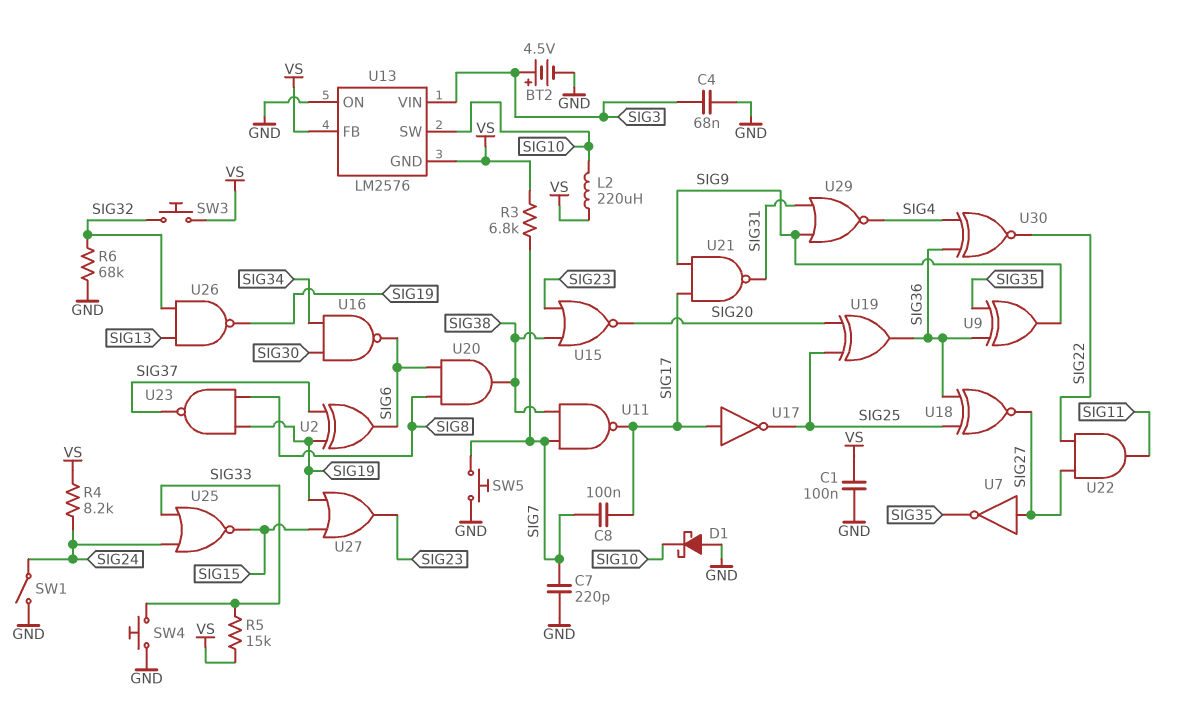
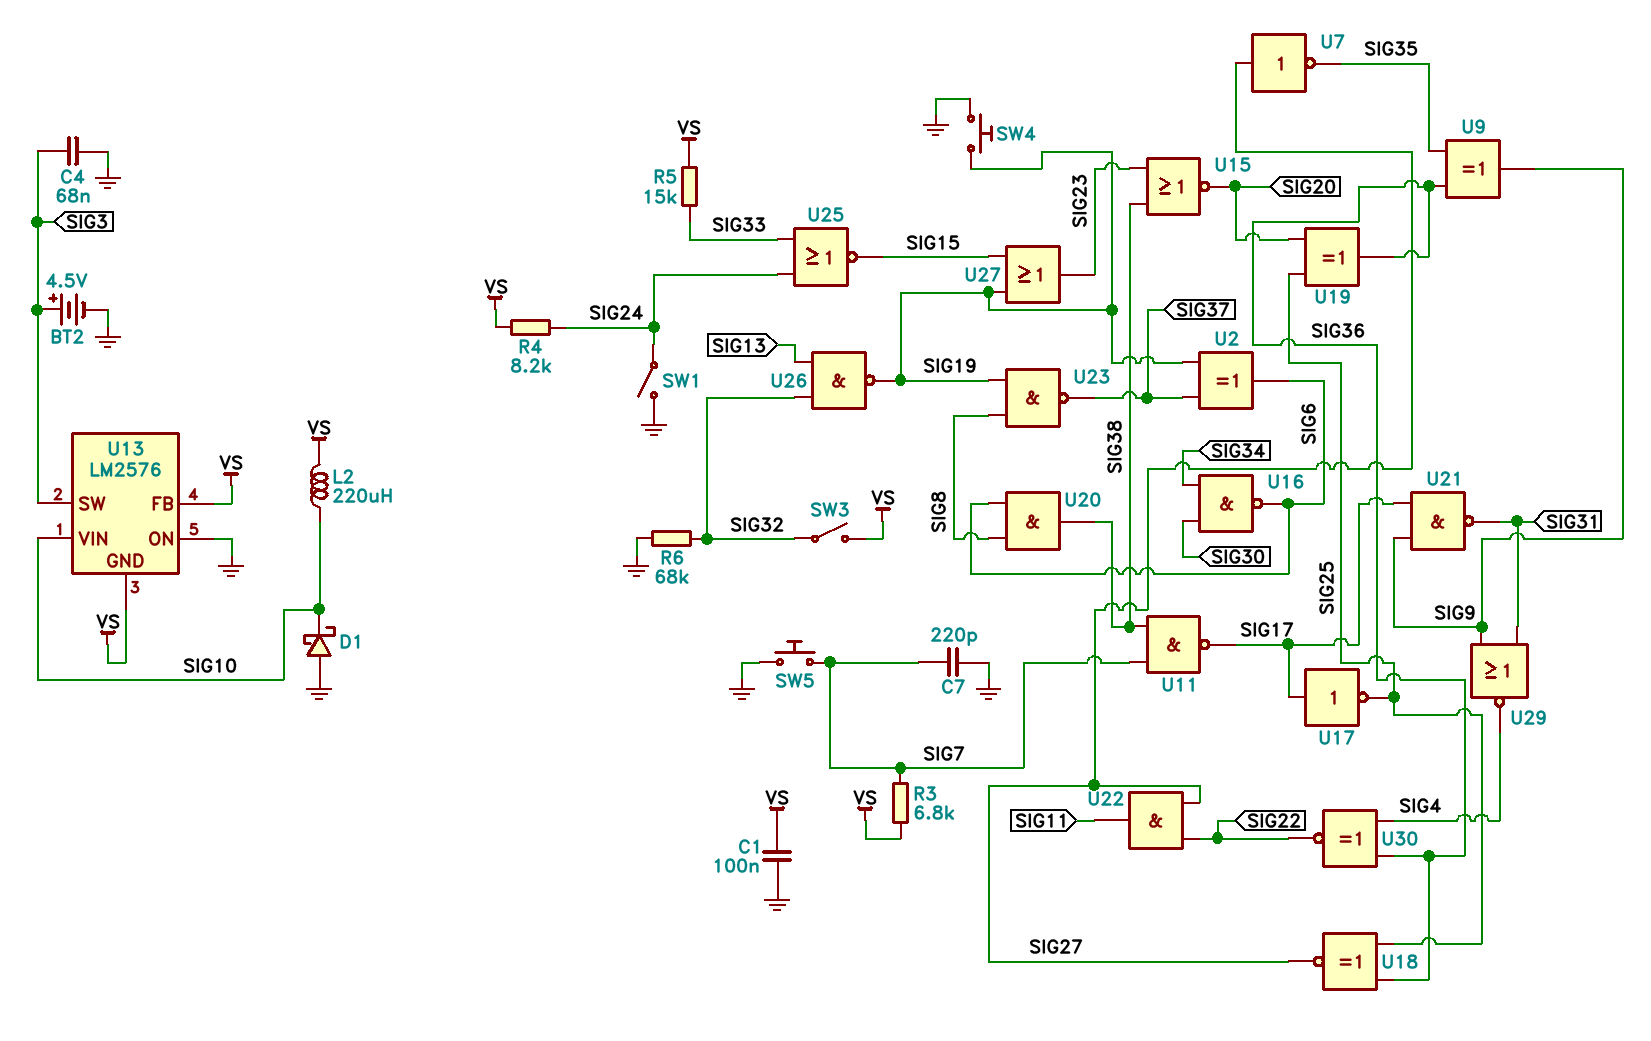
C8: 100nF (SIG7, SIG17) -> none
SW3: button (SIG32, VS) -> switch (SIG32, VS)
SW4: button (GND, SIG33) -> button (GND, SIG19)
U13 pin SW: SIG10 -> SIG3
U13 pin VIN: SIG3 -> SIG10

